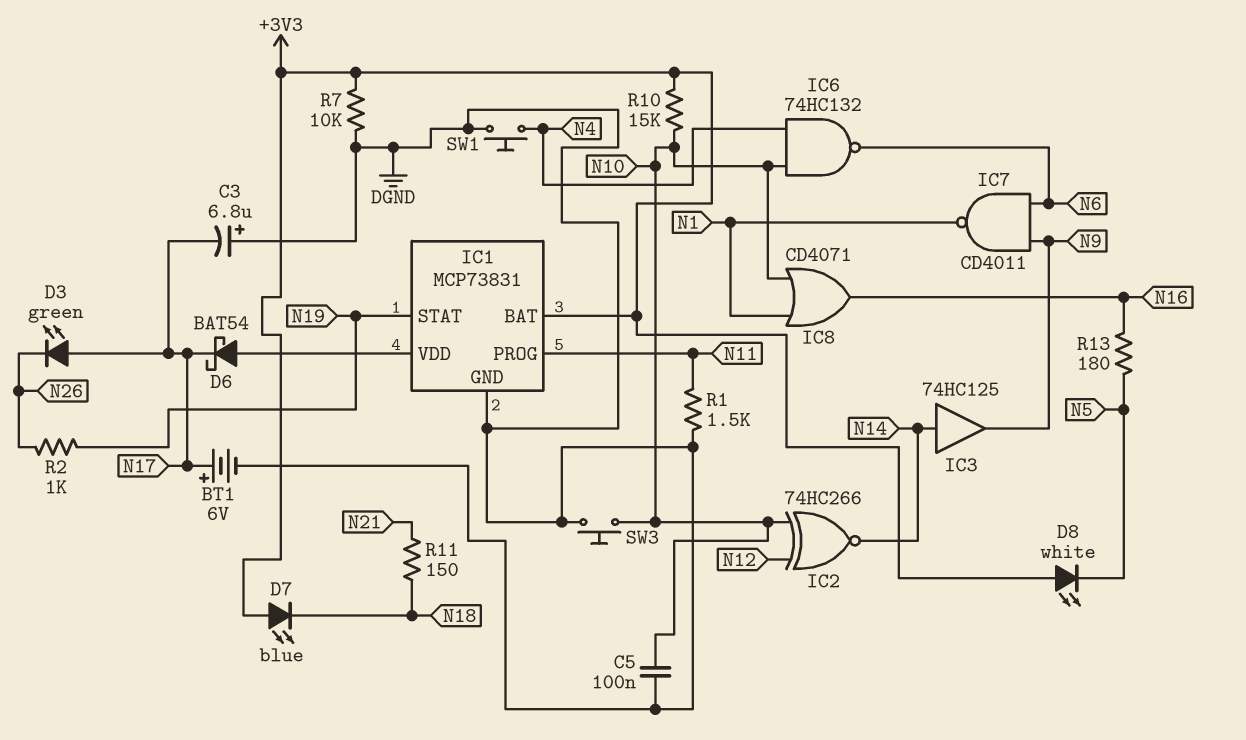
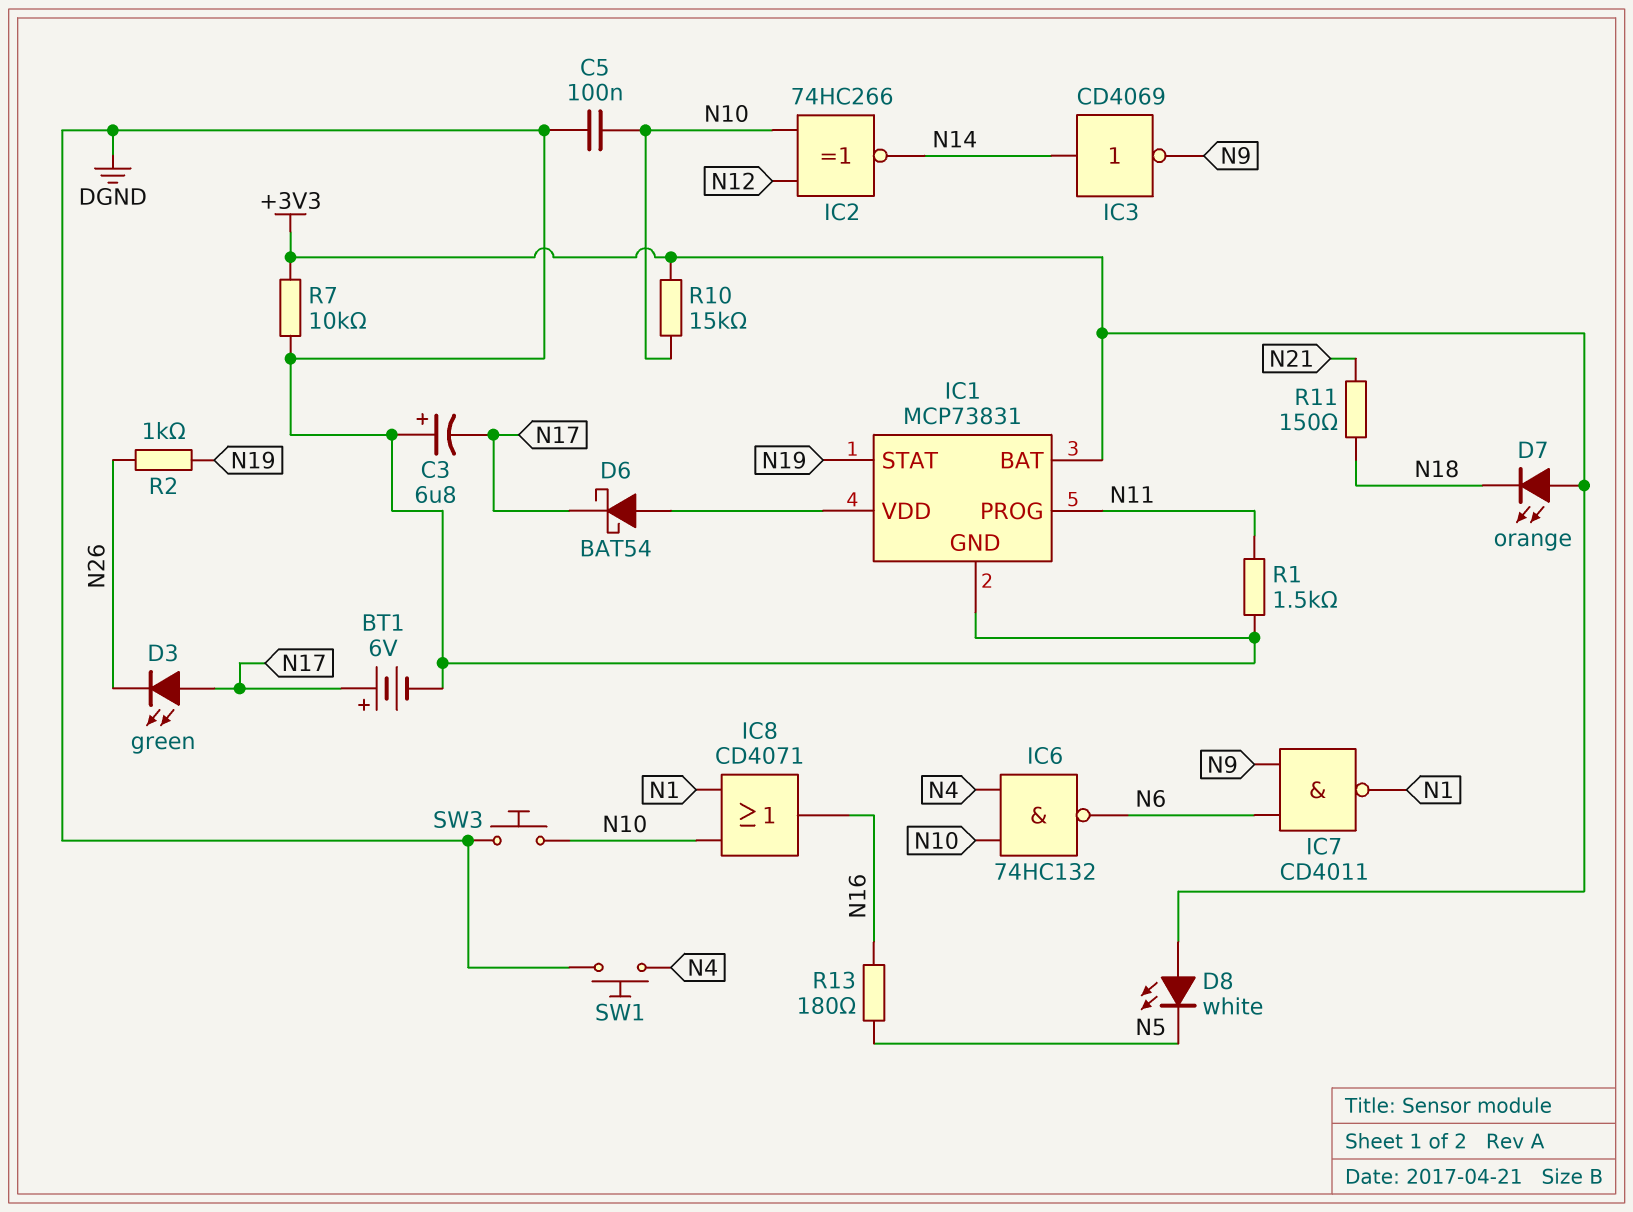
D7: LED blue (A +3V3, K N18) -> LED orange (A +3V3, K N18)
IC3: buffer 74HC125 (in N14, out N9) -> NOT CD4069 (in N14, out N9)

